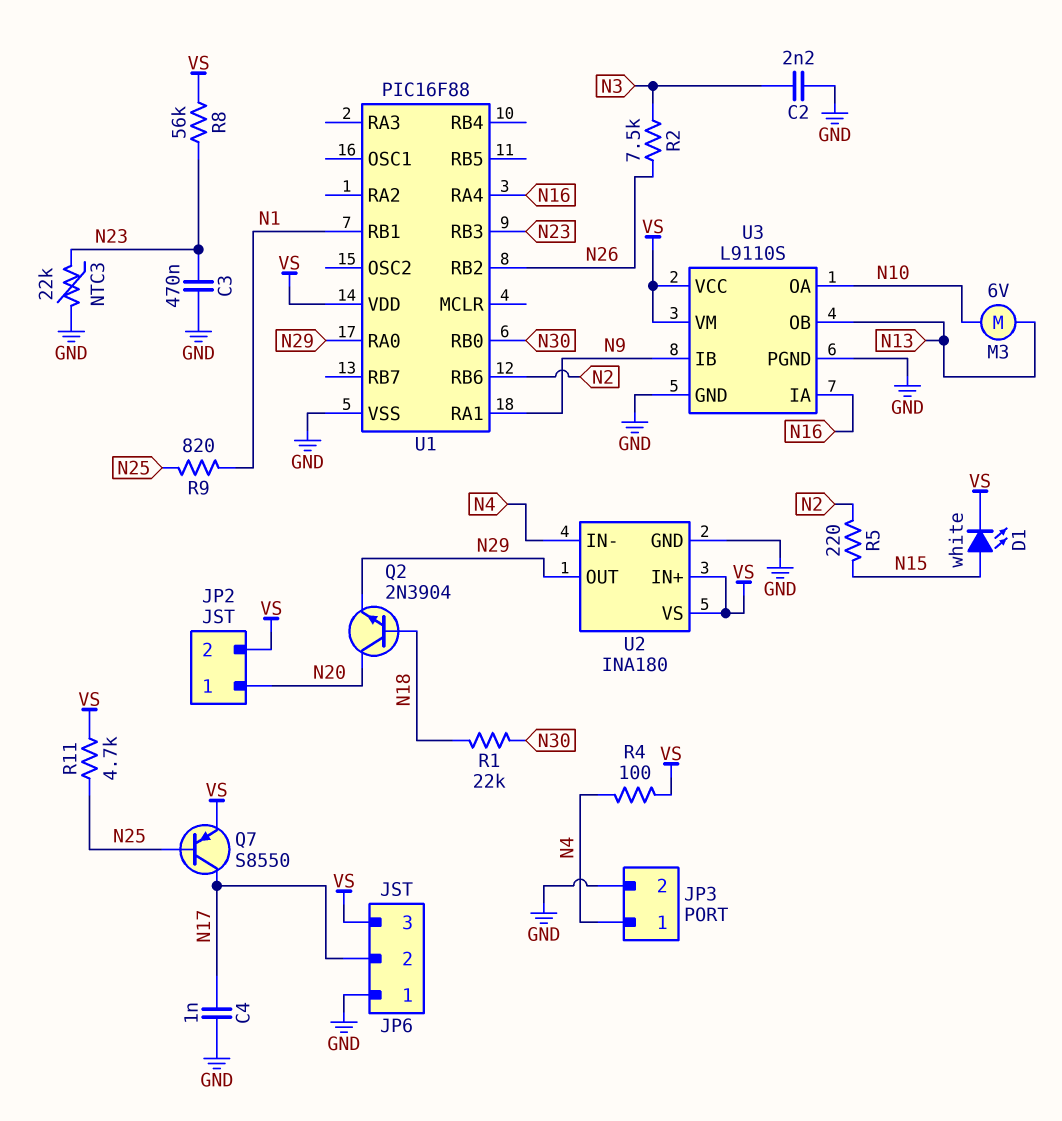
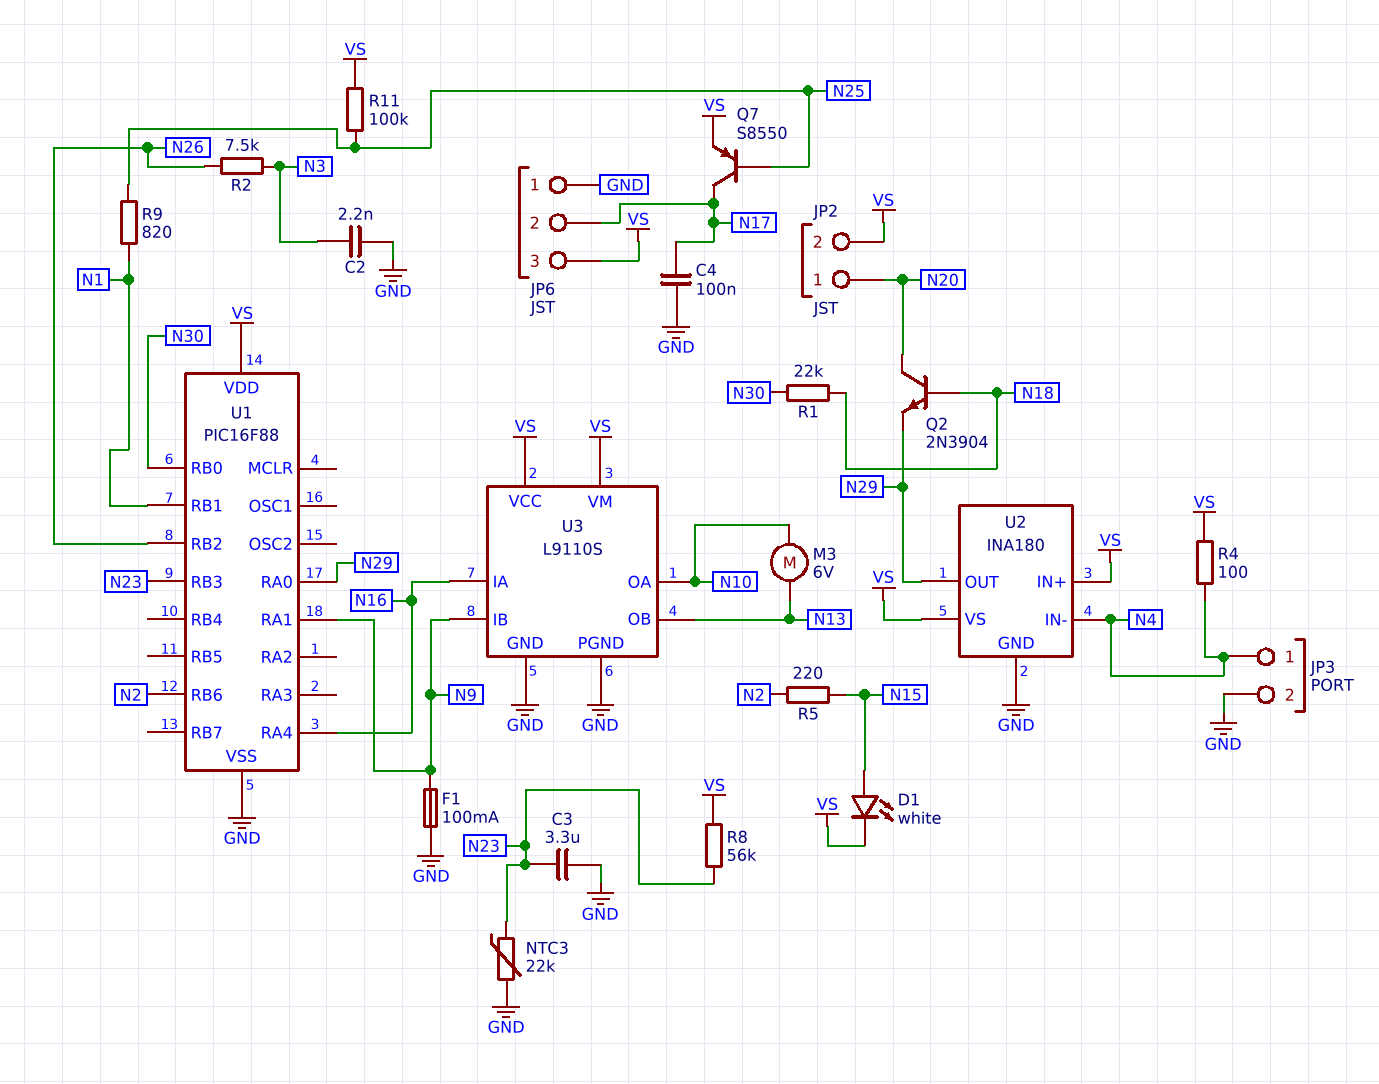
C3: 470nF (GND, N23) -> 3.3uF (GND, N23)
C4: 1nF (GND, N17) -> 100nF (GND, N17)
F1: none -> 100mA (GND, N9)
R11: 4.7k (N25, VS) -> 100k (N25, VS)

